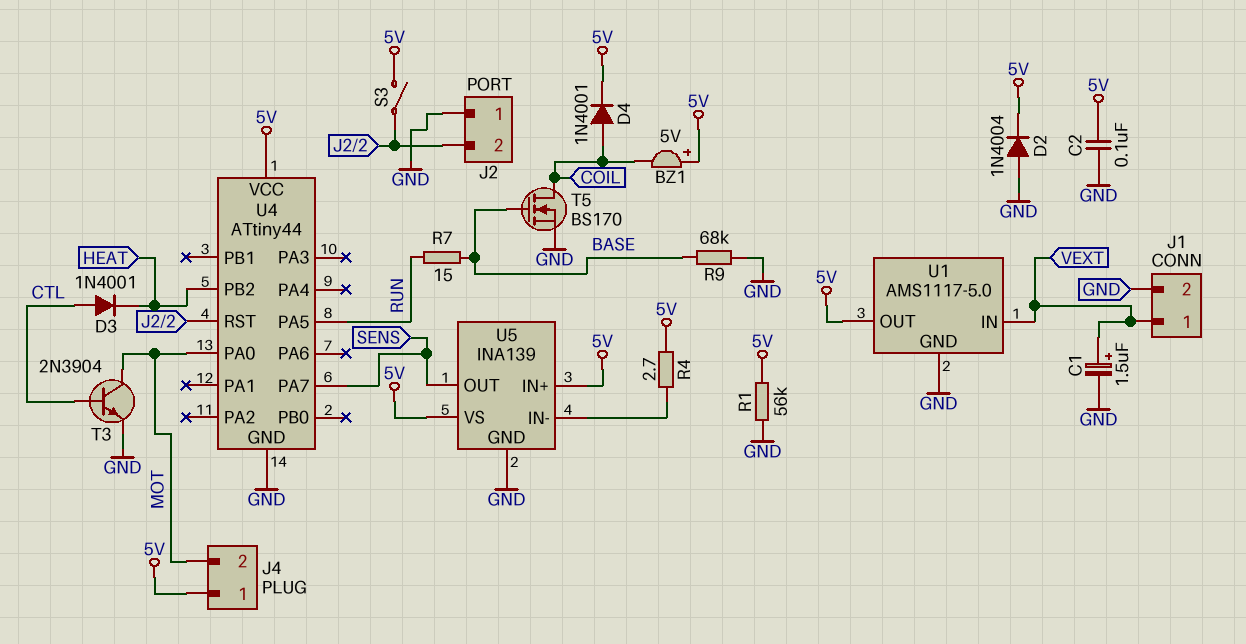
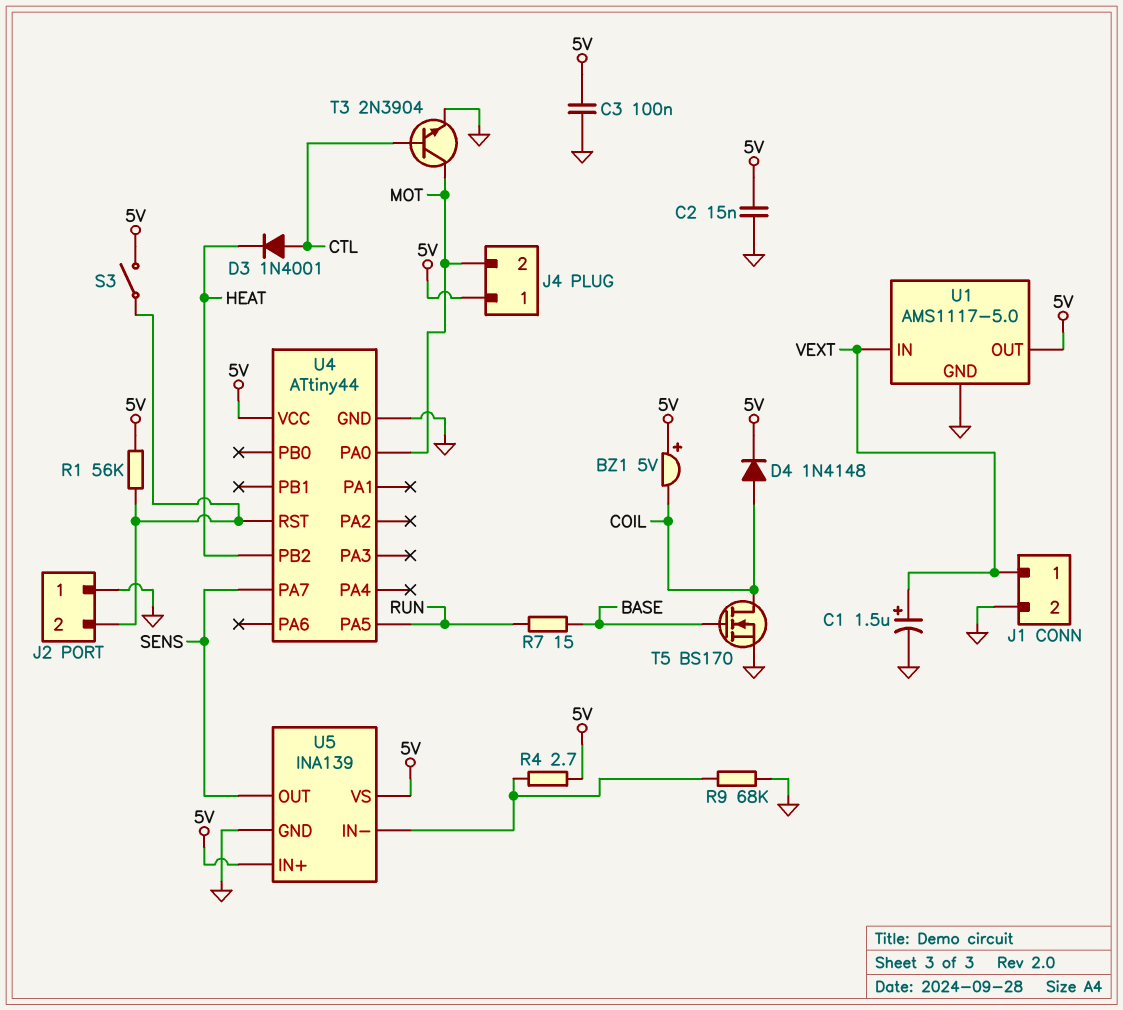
C2: 100nF (5V, GND) -> 15nF (5V, GND)
C3: none -> 100nF (5V, GND)
D2: diode 1N4004 (A GND, K 5V) -> none
D4: diode 1N4001 (A COIL, K 5V) -> diode 1N4148 (A COIL, K 5V)
R1: 56k (5V, GND) -> 56k (5V, J2/2)
R9: 68k (BASE, GND) -> 68k (GND, U5/IN-)

